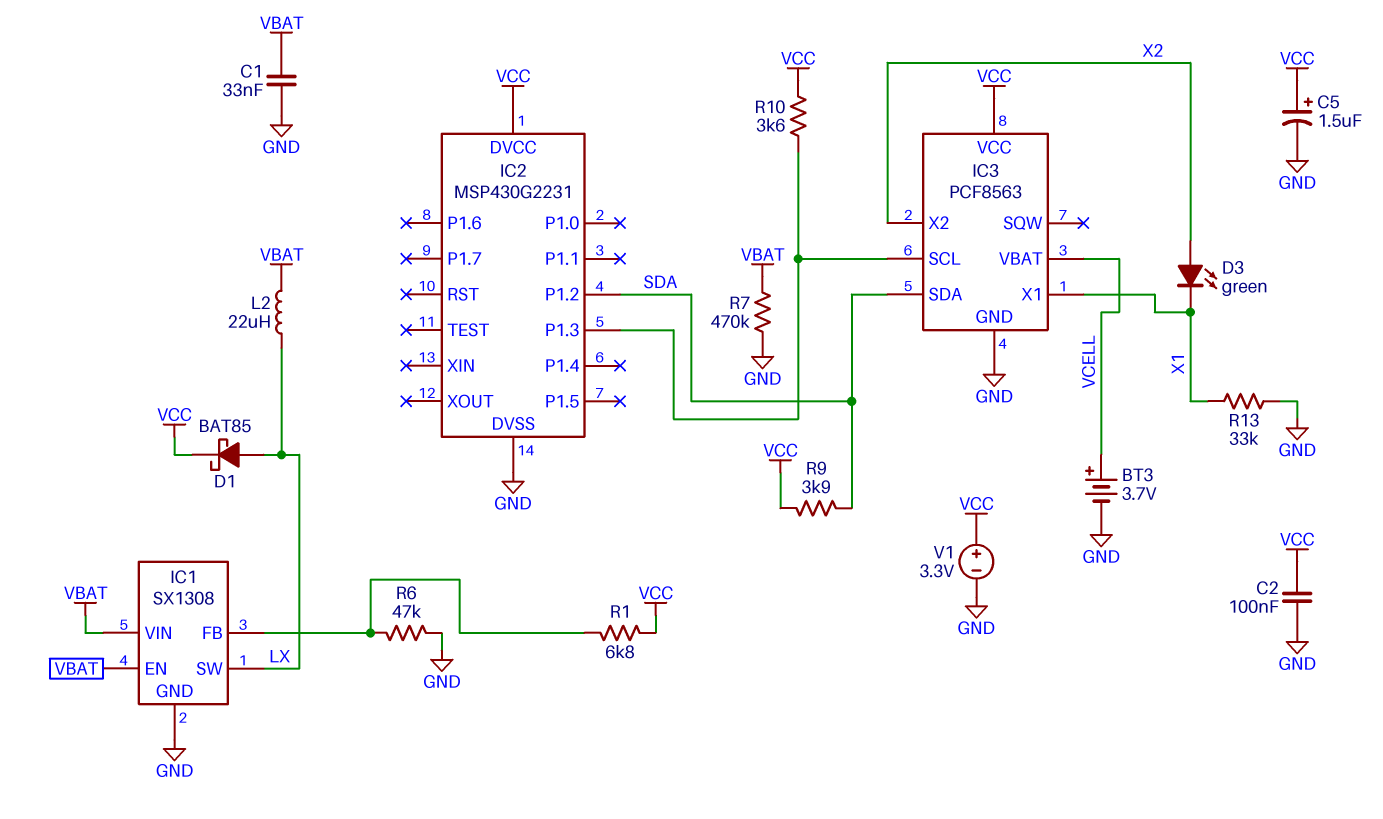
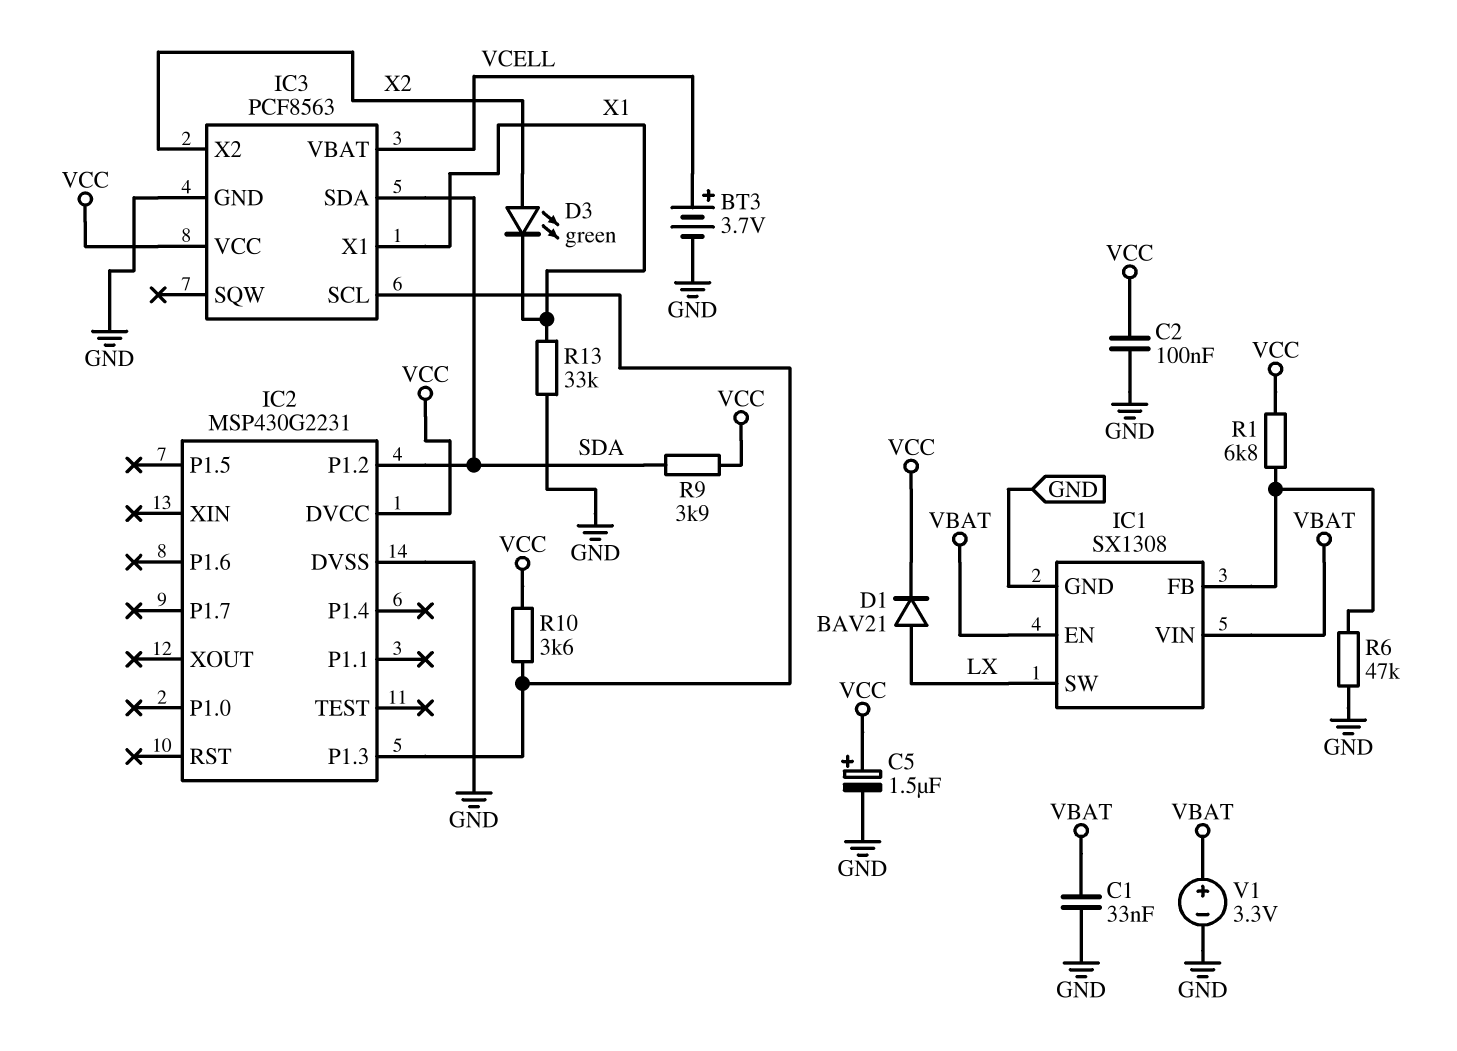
D1: schottky BAT85 (A LX, K VCC) -> diode BAV21 (A LX, K VCC)
L2: 22uH (LX, VBAT) -> none
R7: 470k (GND, VBAT) -> none
V1: 3.3V (plus VCC, minus GND) -> 3.3V (plus VBAT, minus GND)

